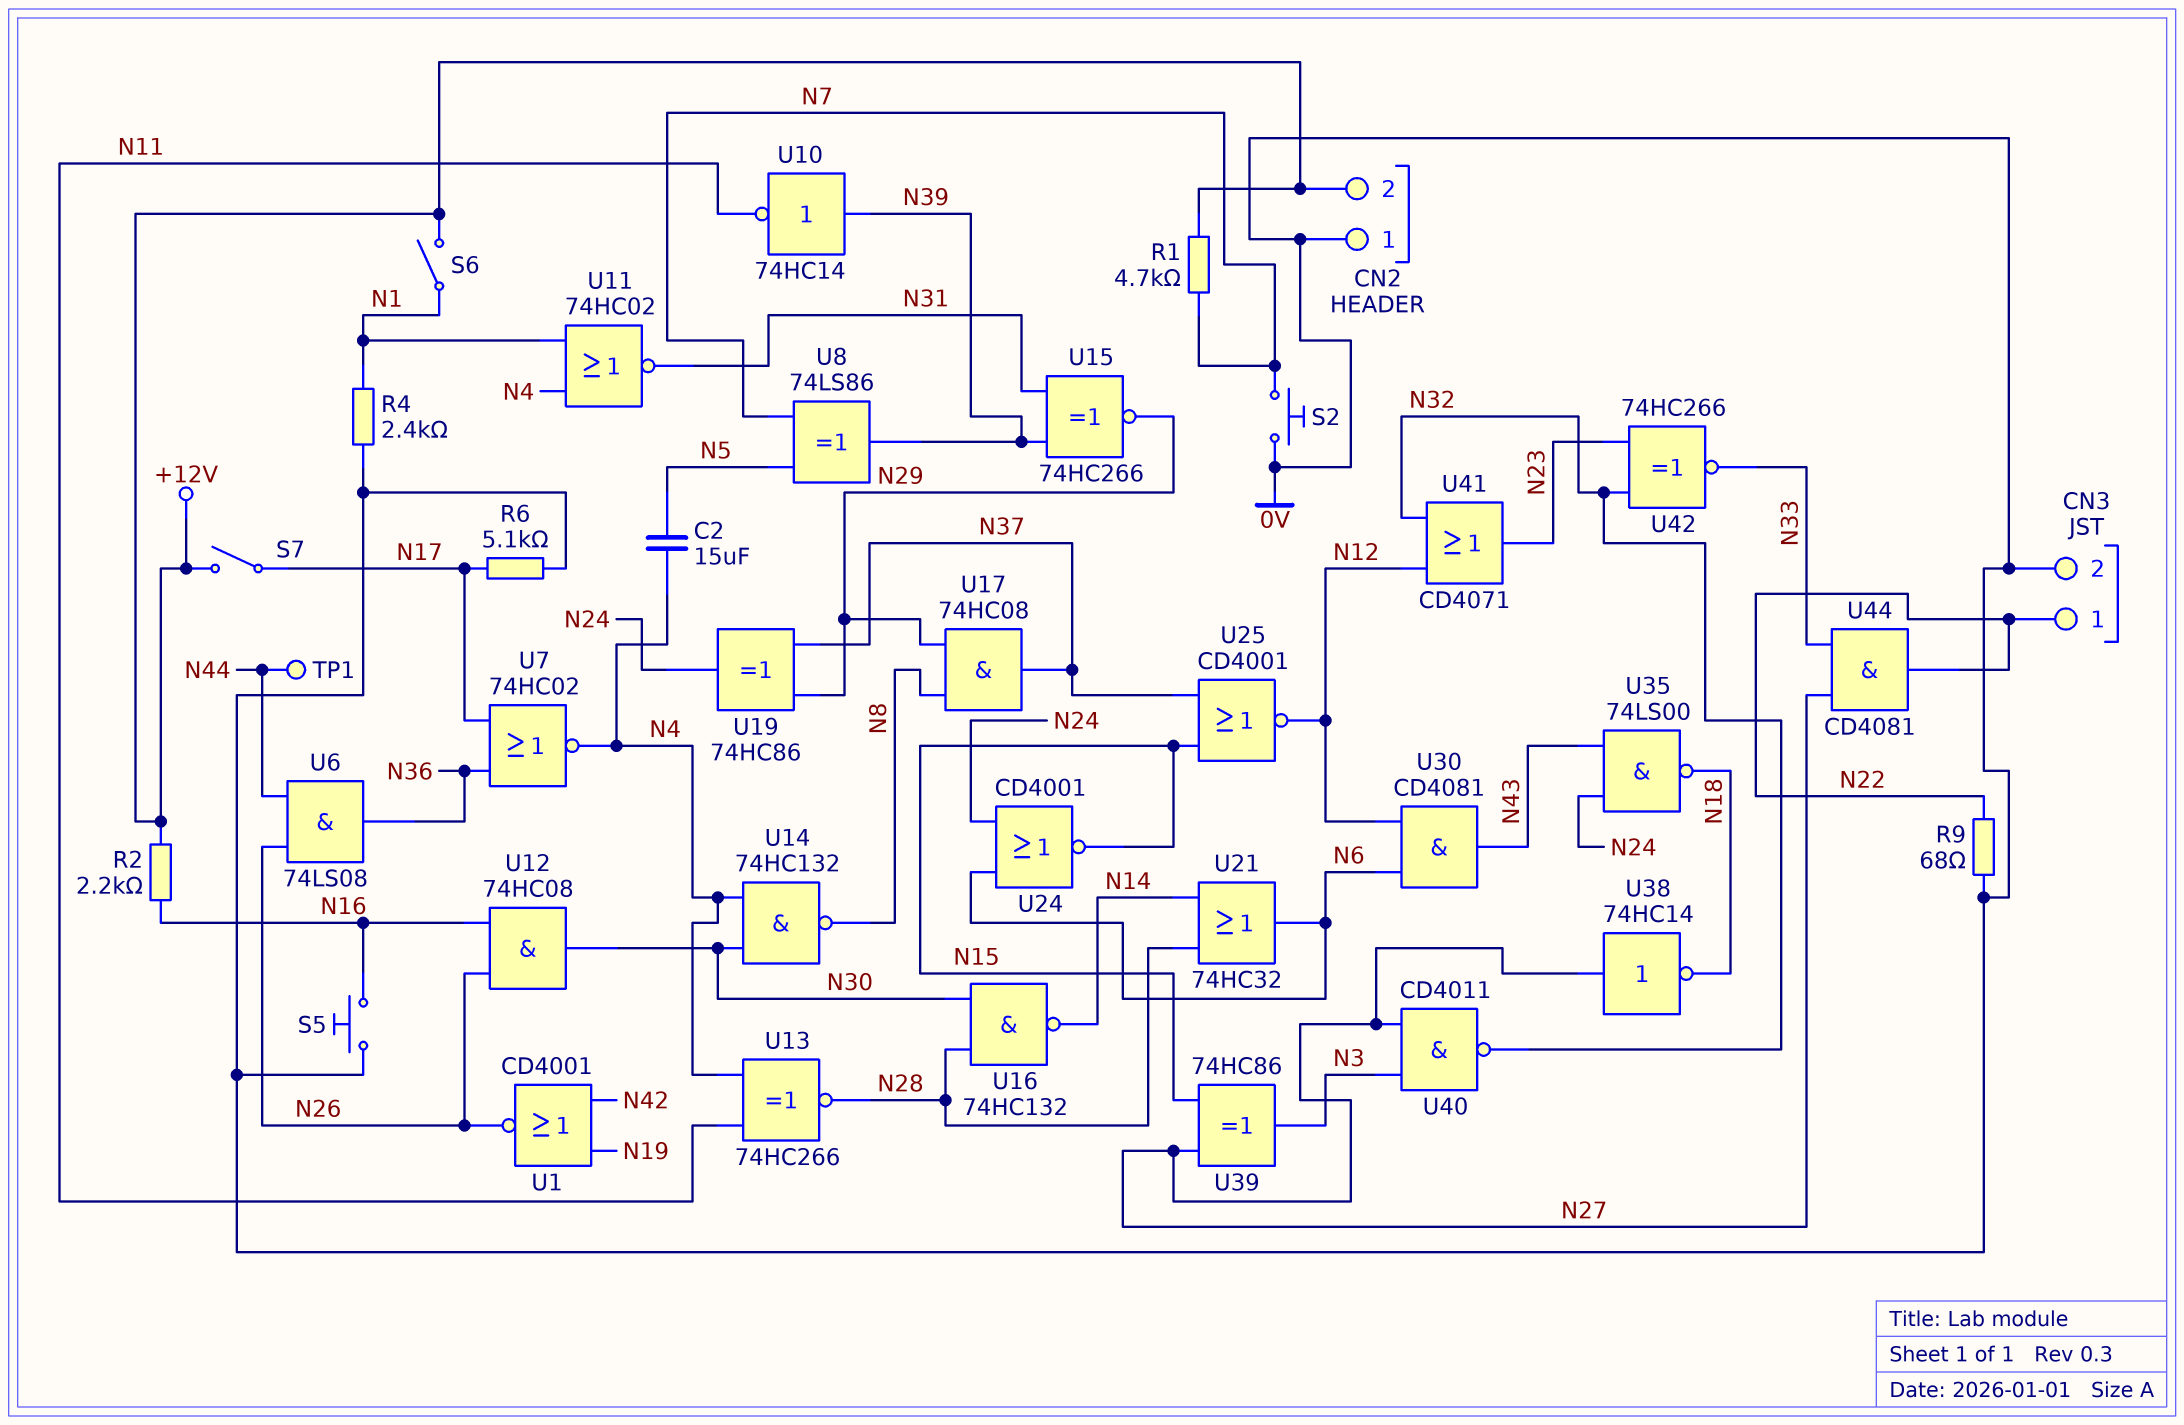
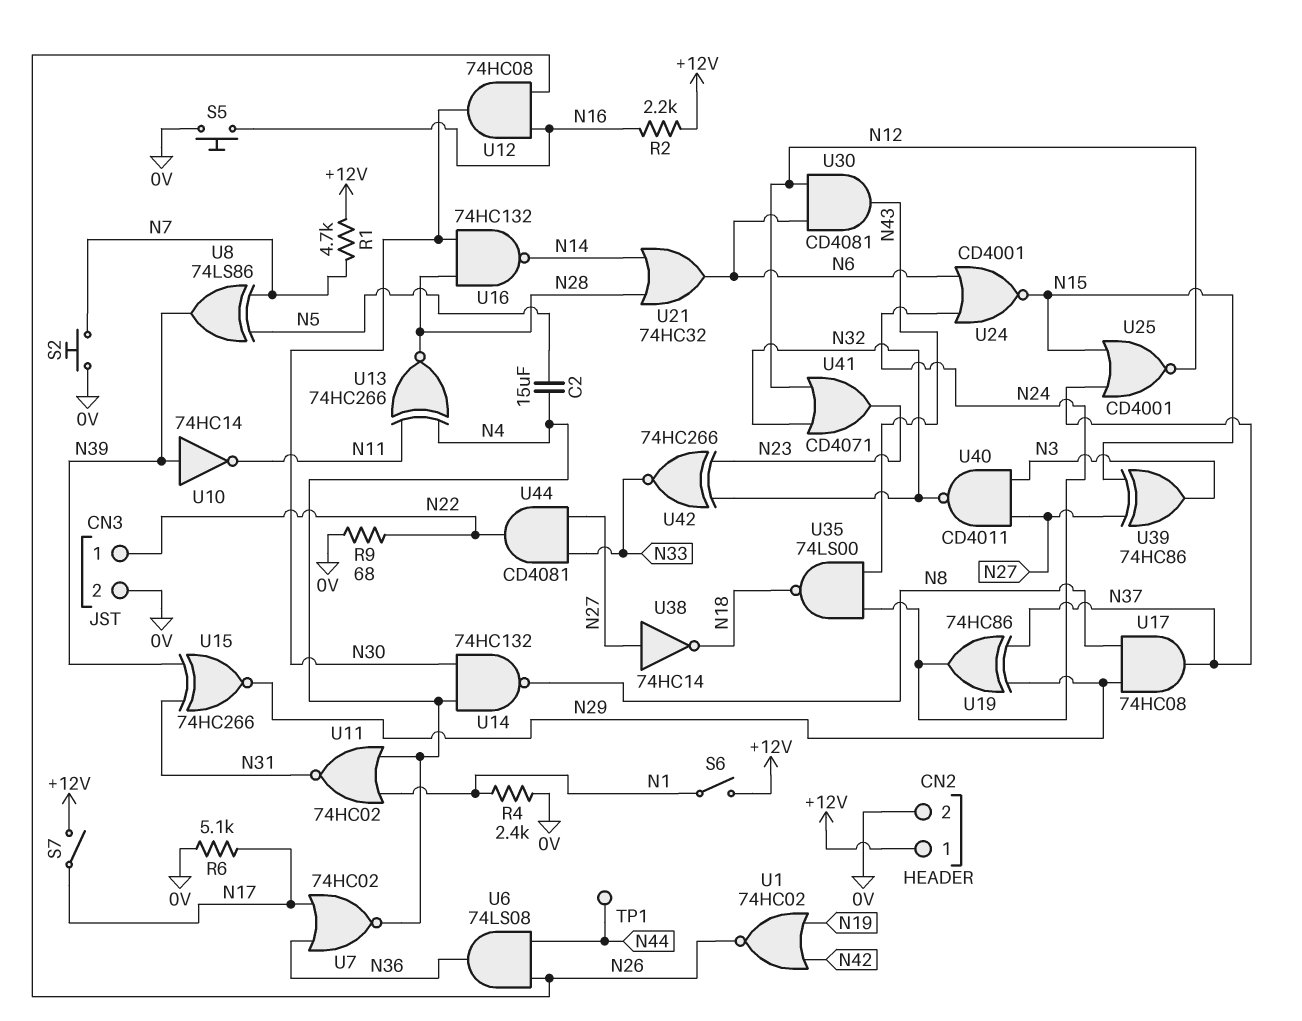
CN2 pin 1: 0V -> +12V
CN2 pin 2: +12V -> 0V
U1: NOR CD4001 (in N19, in N42, out N26) -> NOR 74HC02 (in N19, in N42, out N26)

